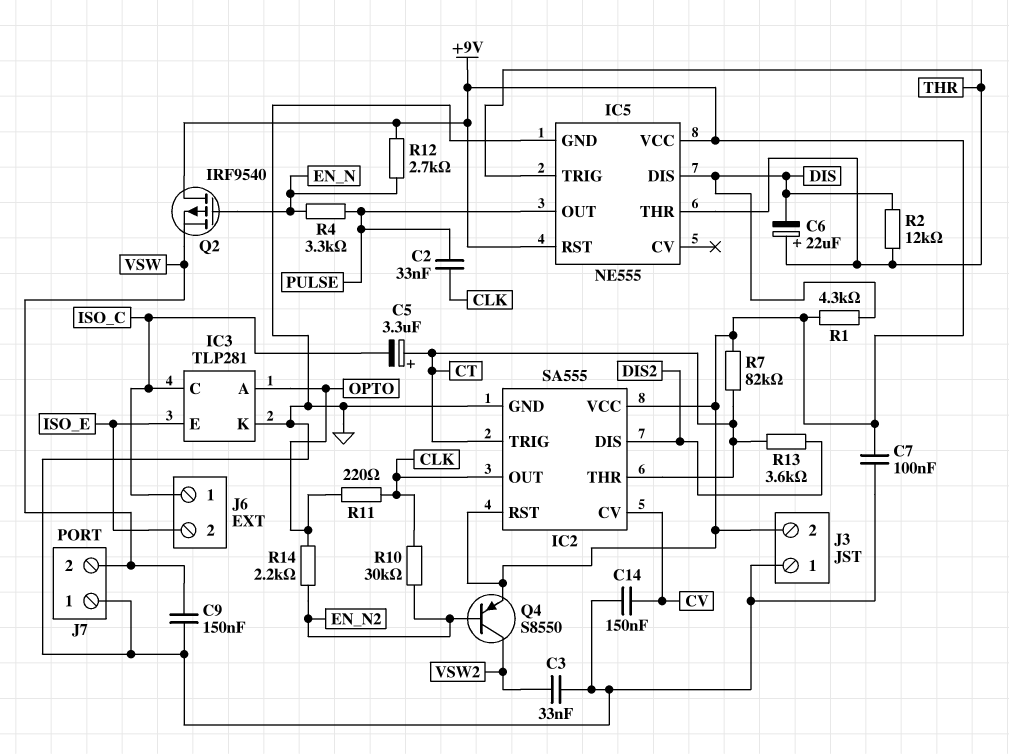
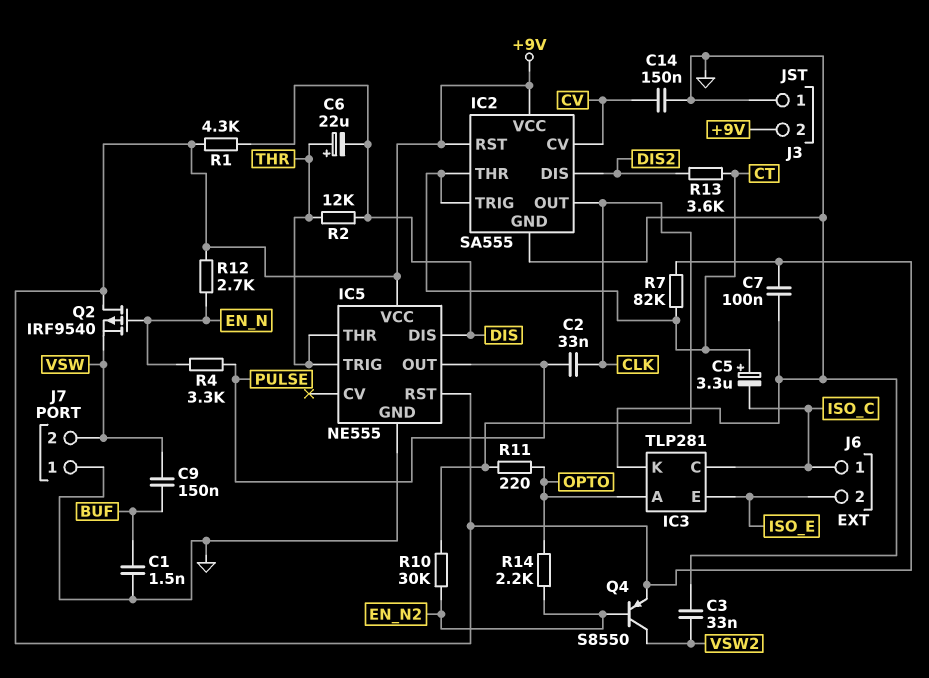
C1: none -> 1.5nF (BUF, GND)
C9: 150nF (GND, VSW) -> 150nF (BUF, VSW)

